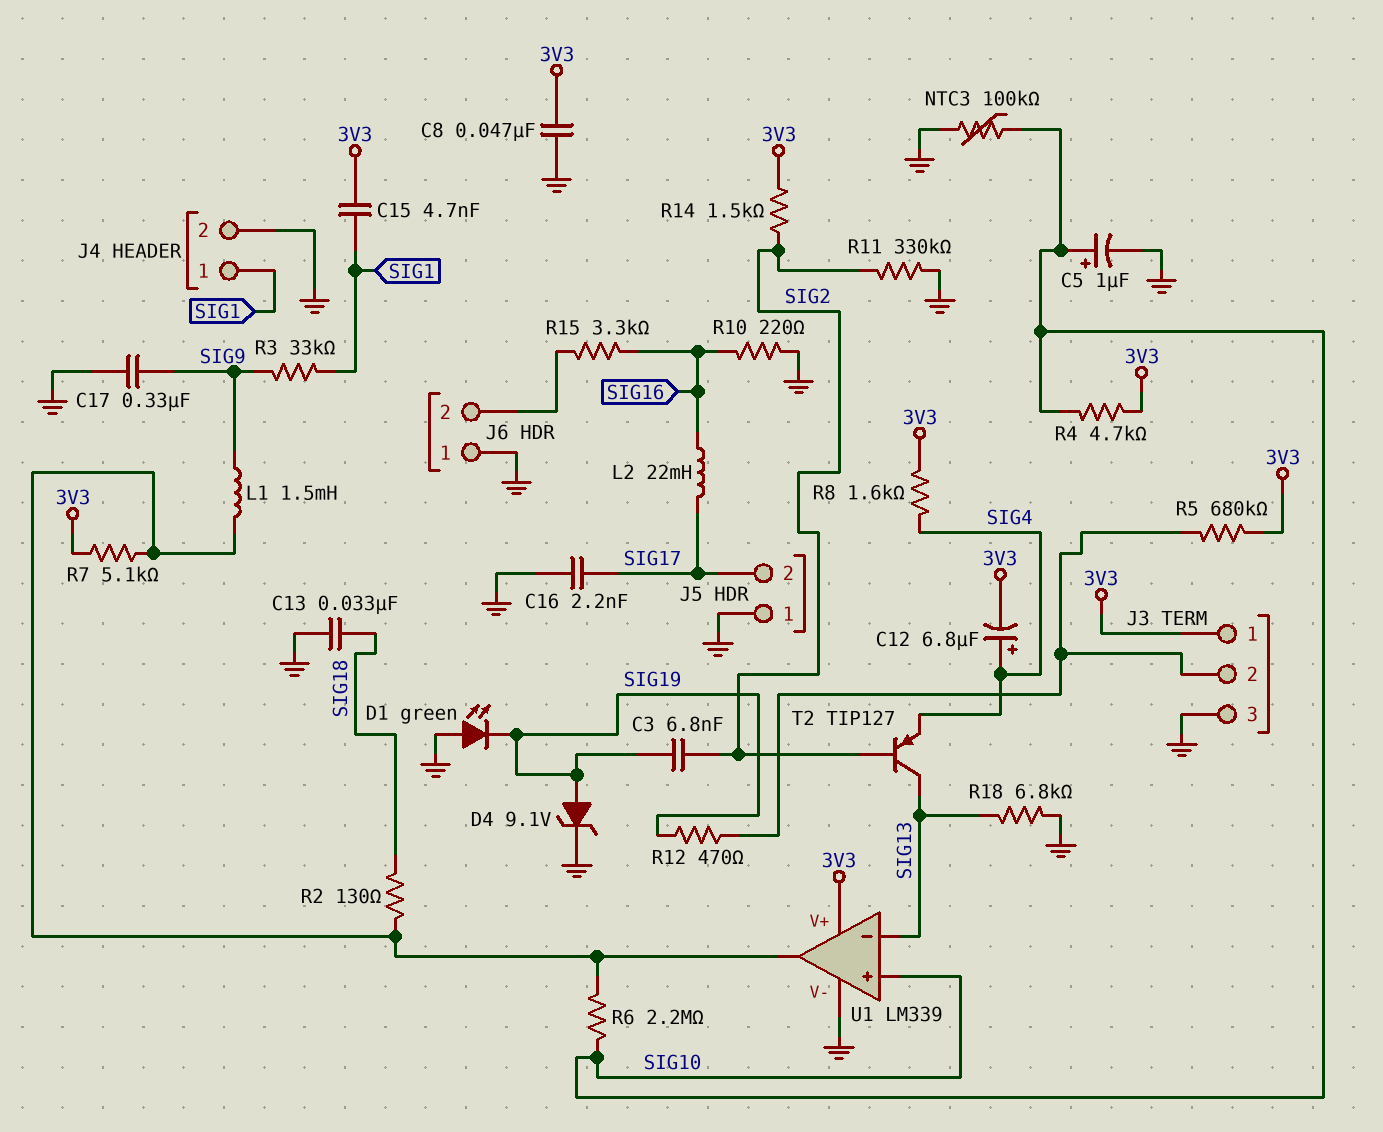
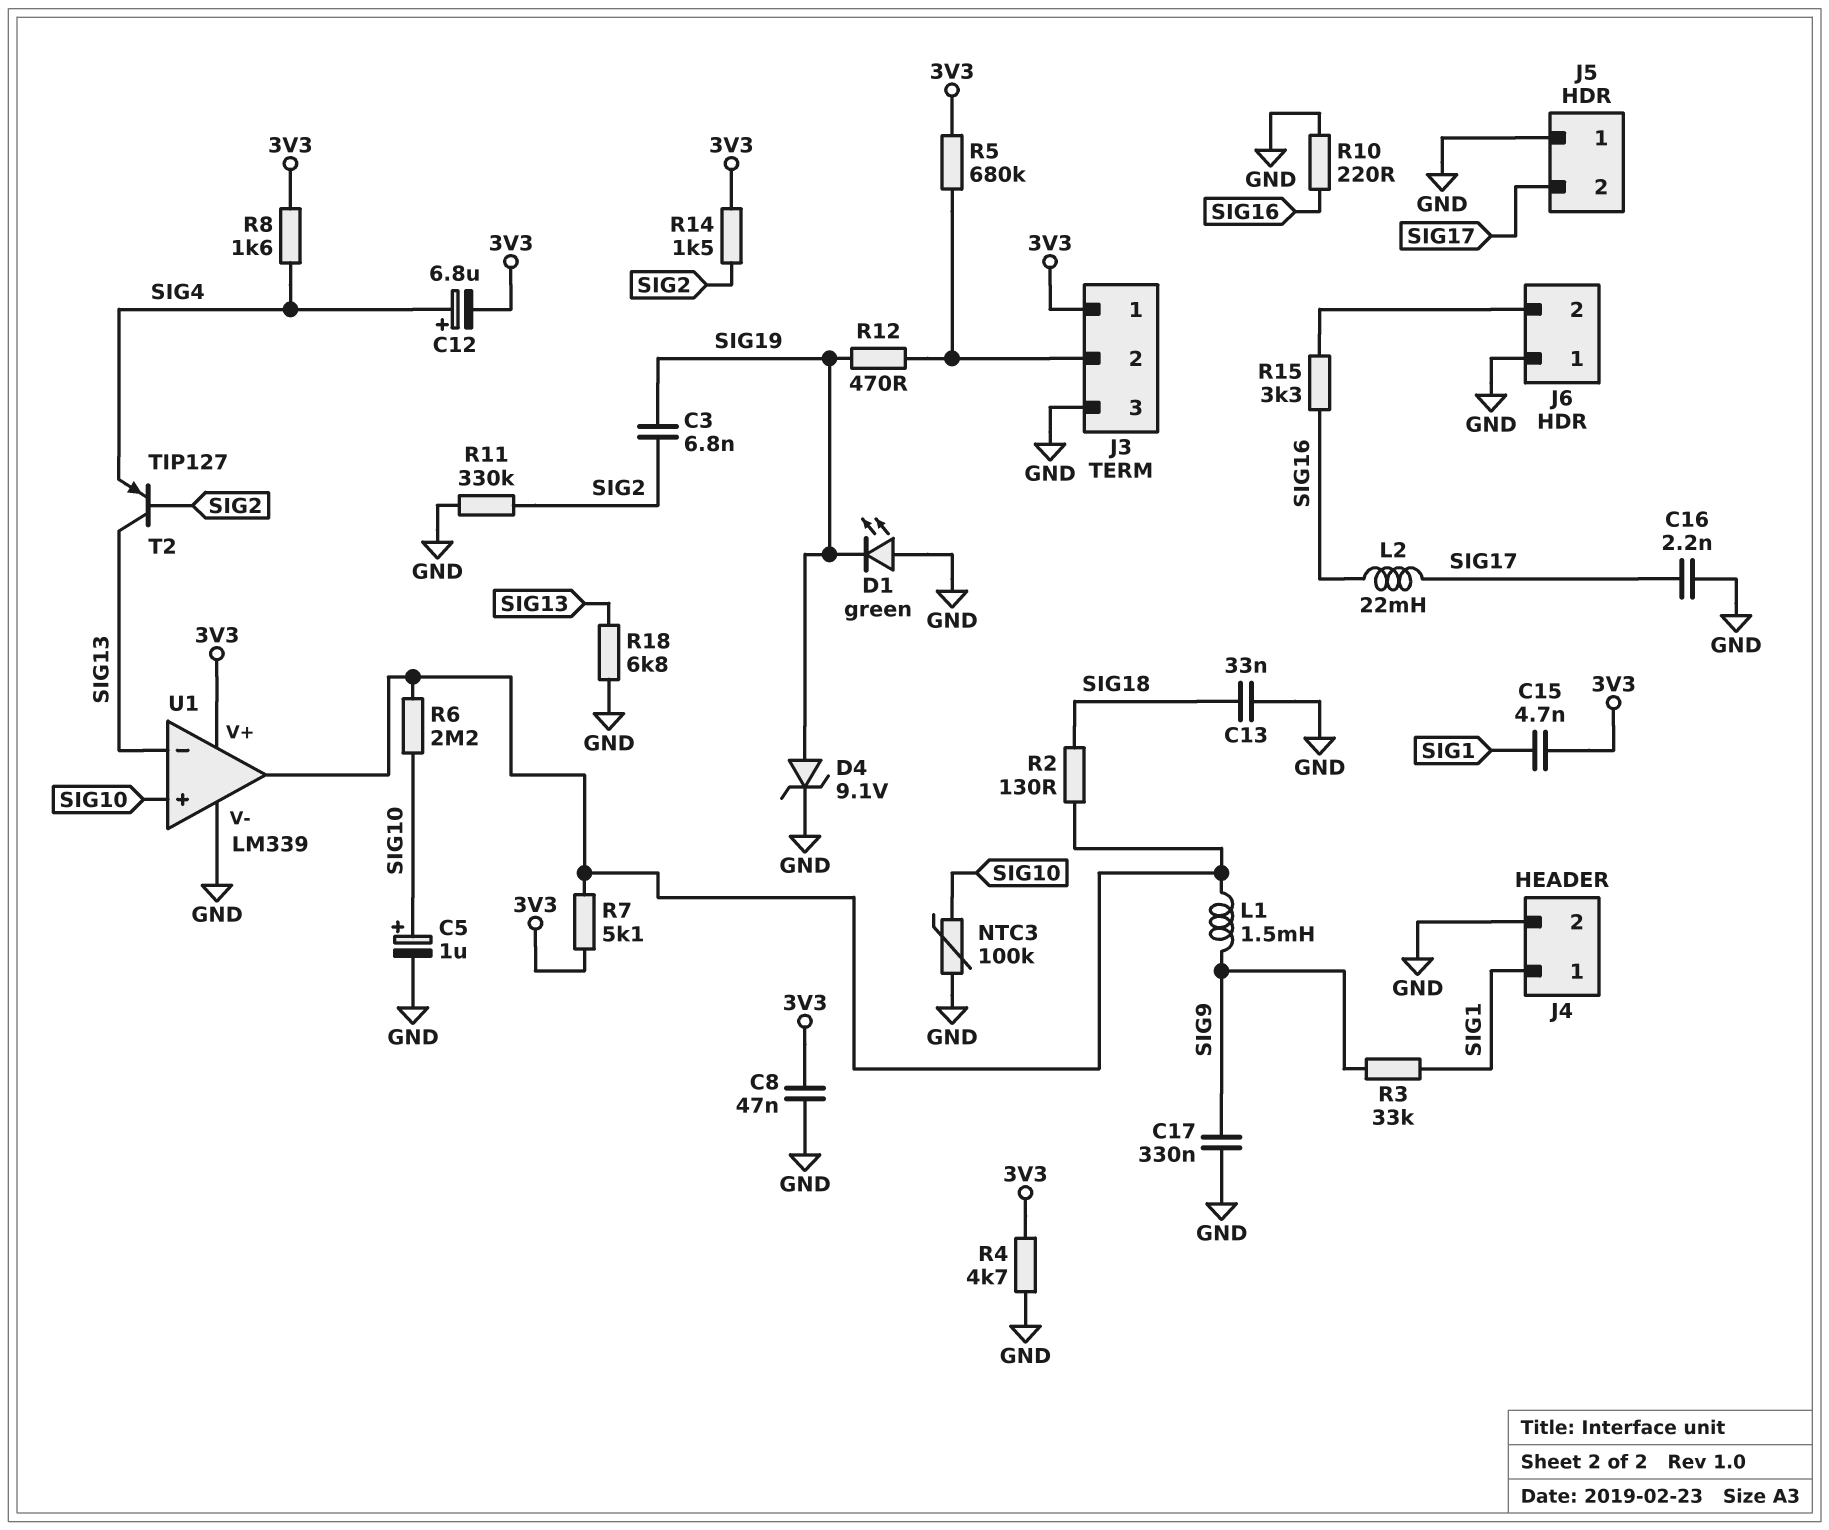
R4: 4.7k (3V3, SIG10) -> 4.7k (3V3, GND)

